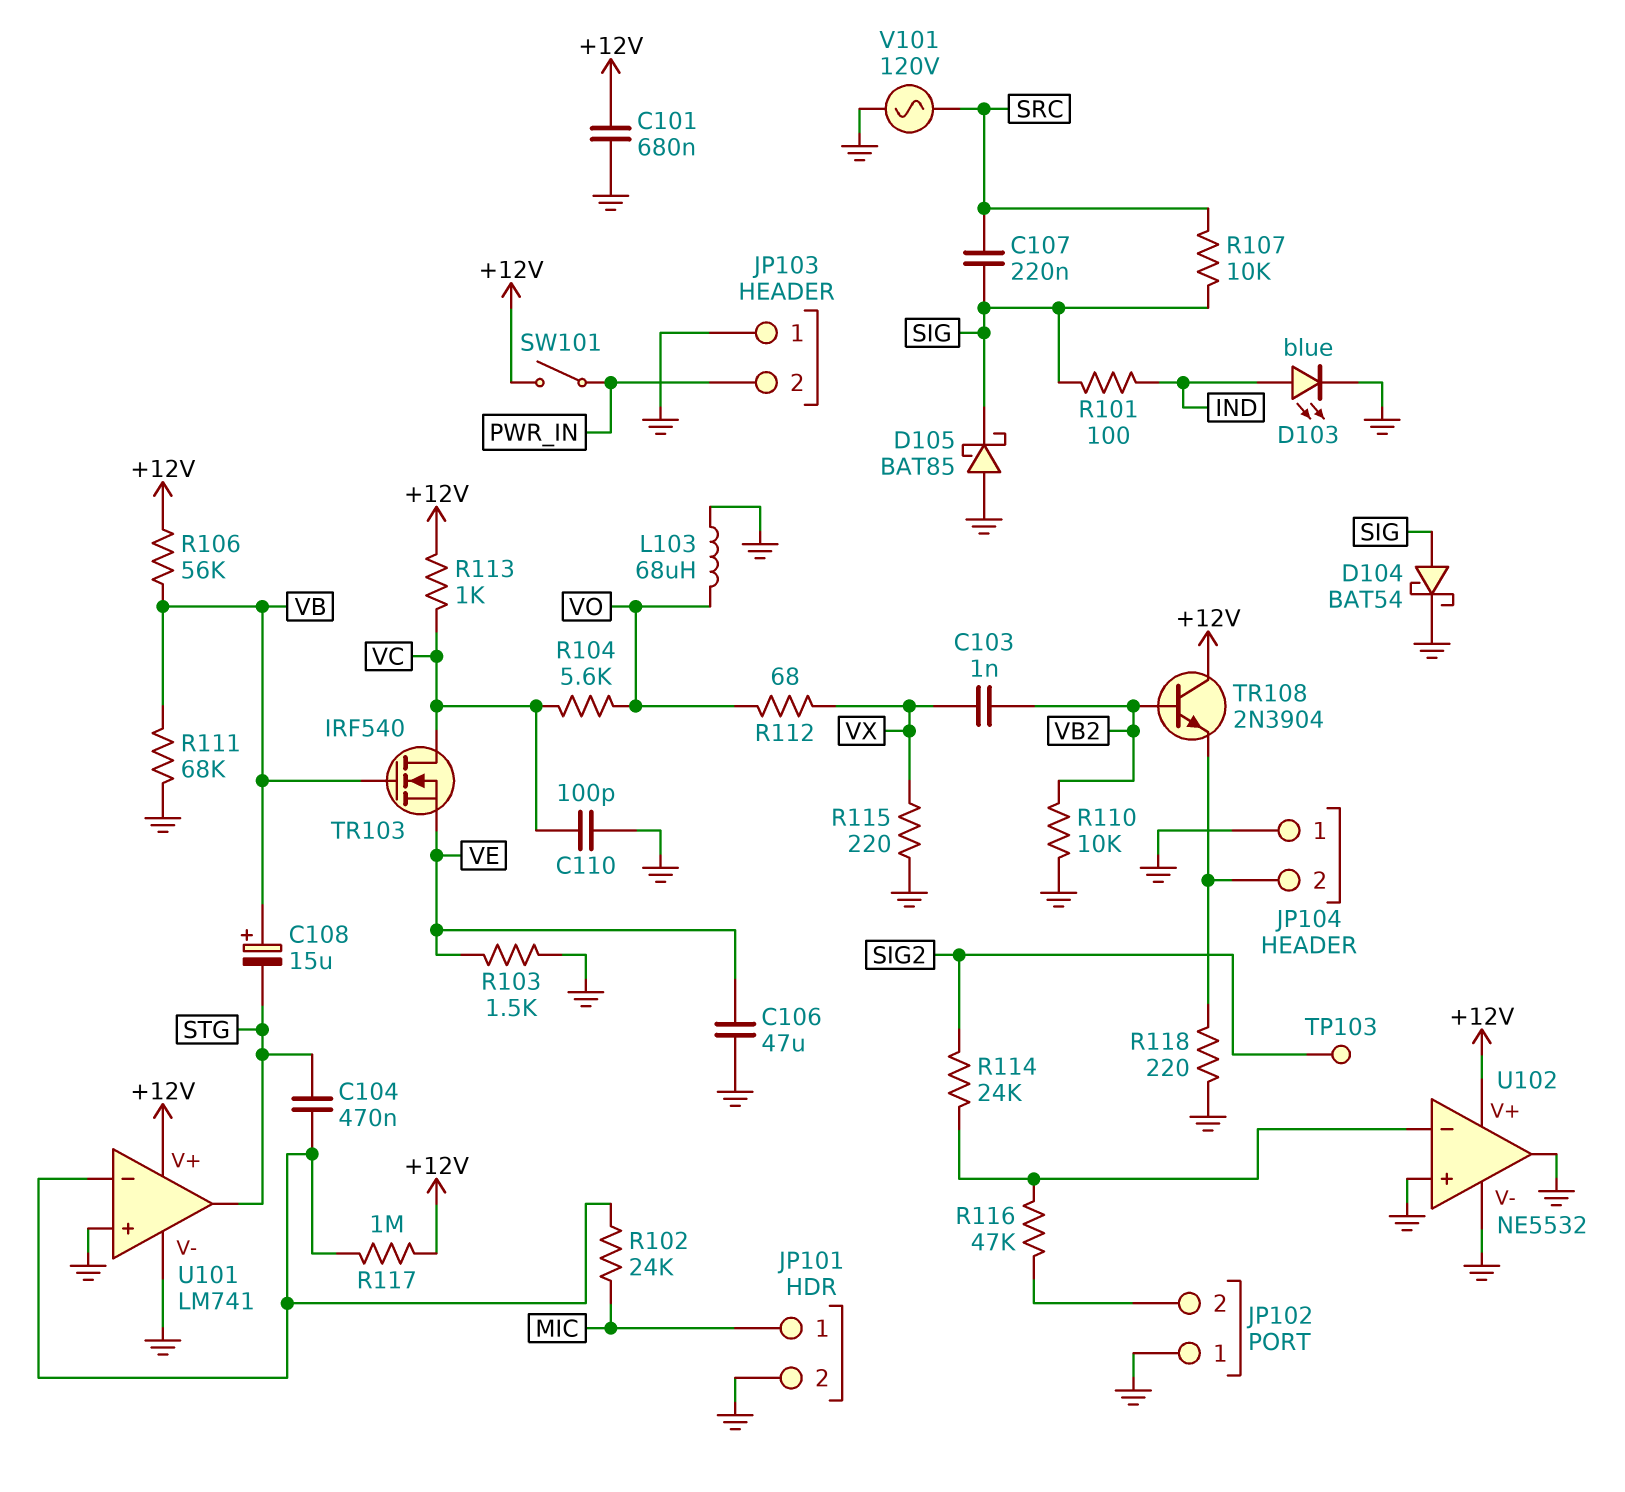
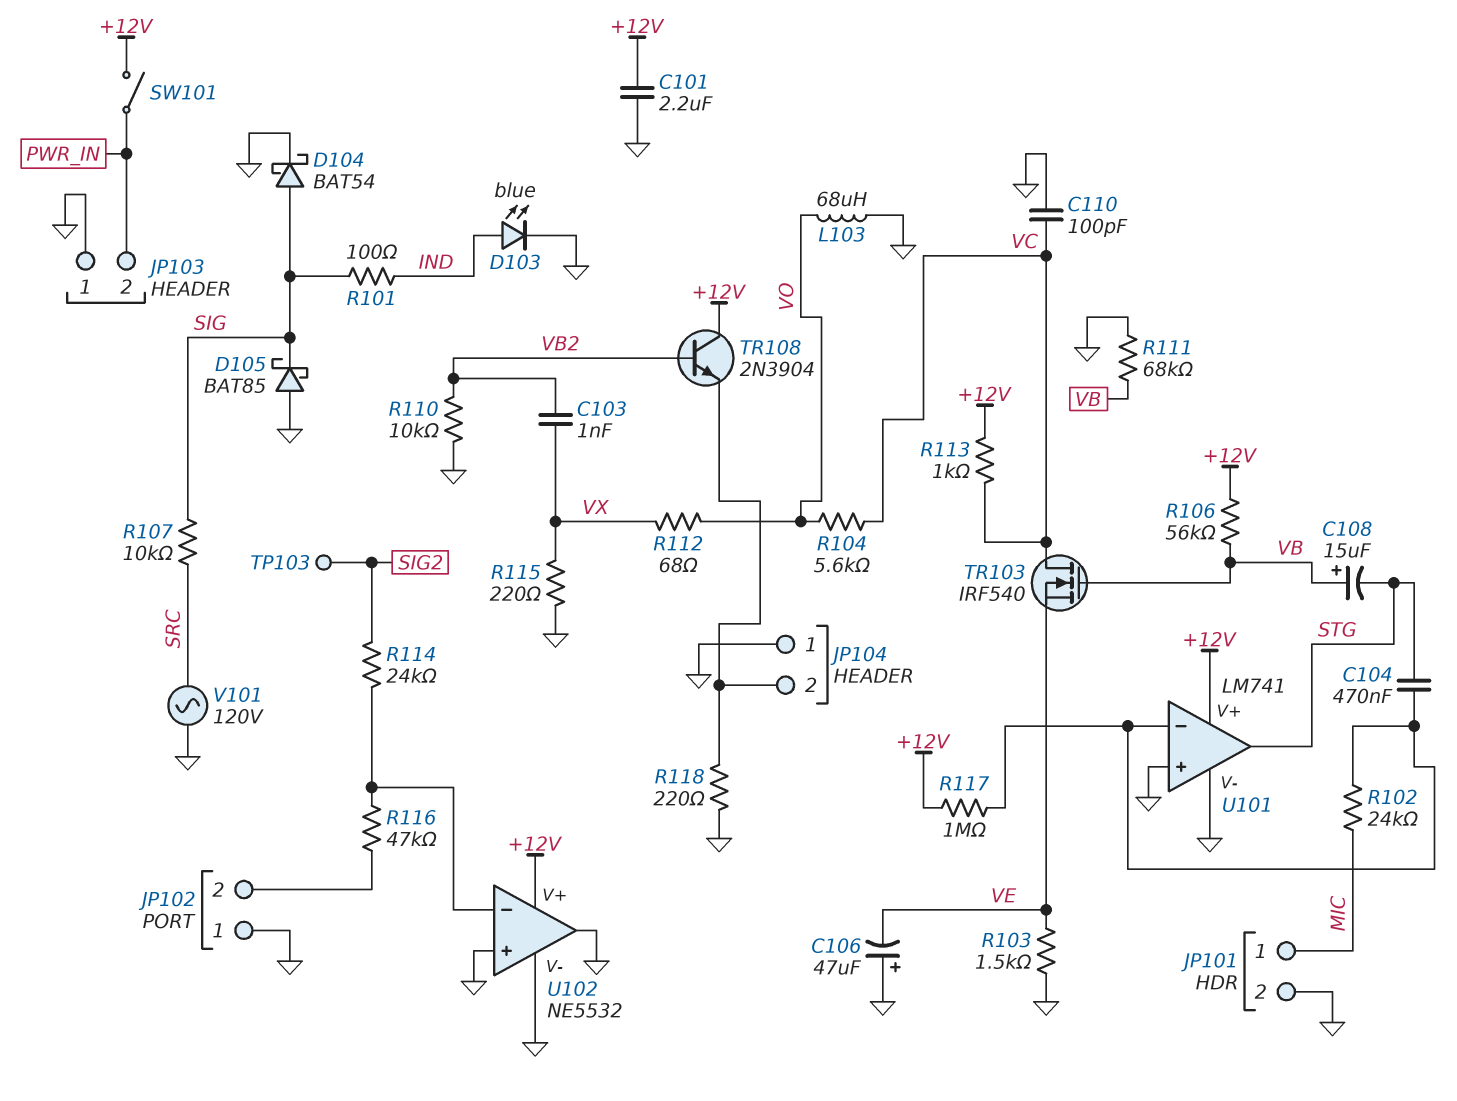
C101: 680nF (+12V, GND) -> 2.2uF (+12V, GND)
C106: 47uF (GND, VE) -> 47uF (plus GND, minus VE)
C107: 220nF (SIG, SRC) -> none

